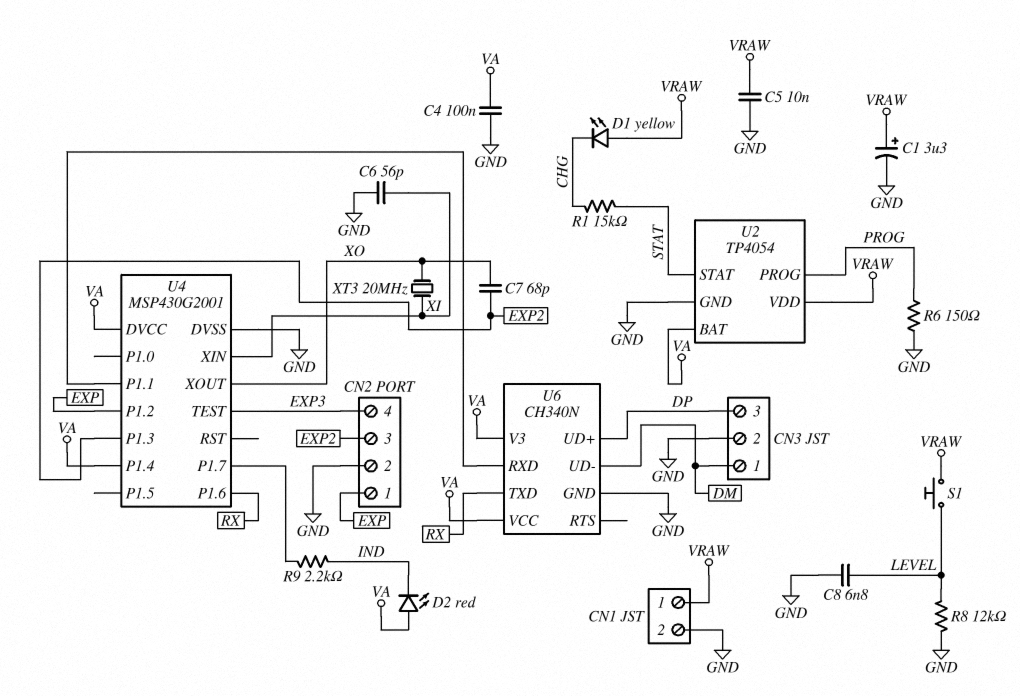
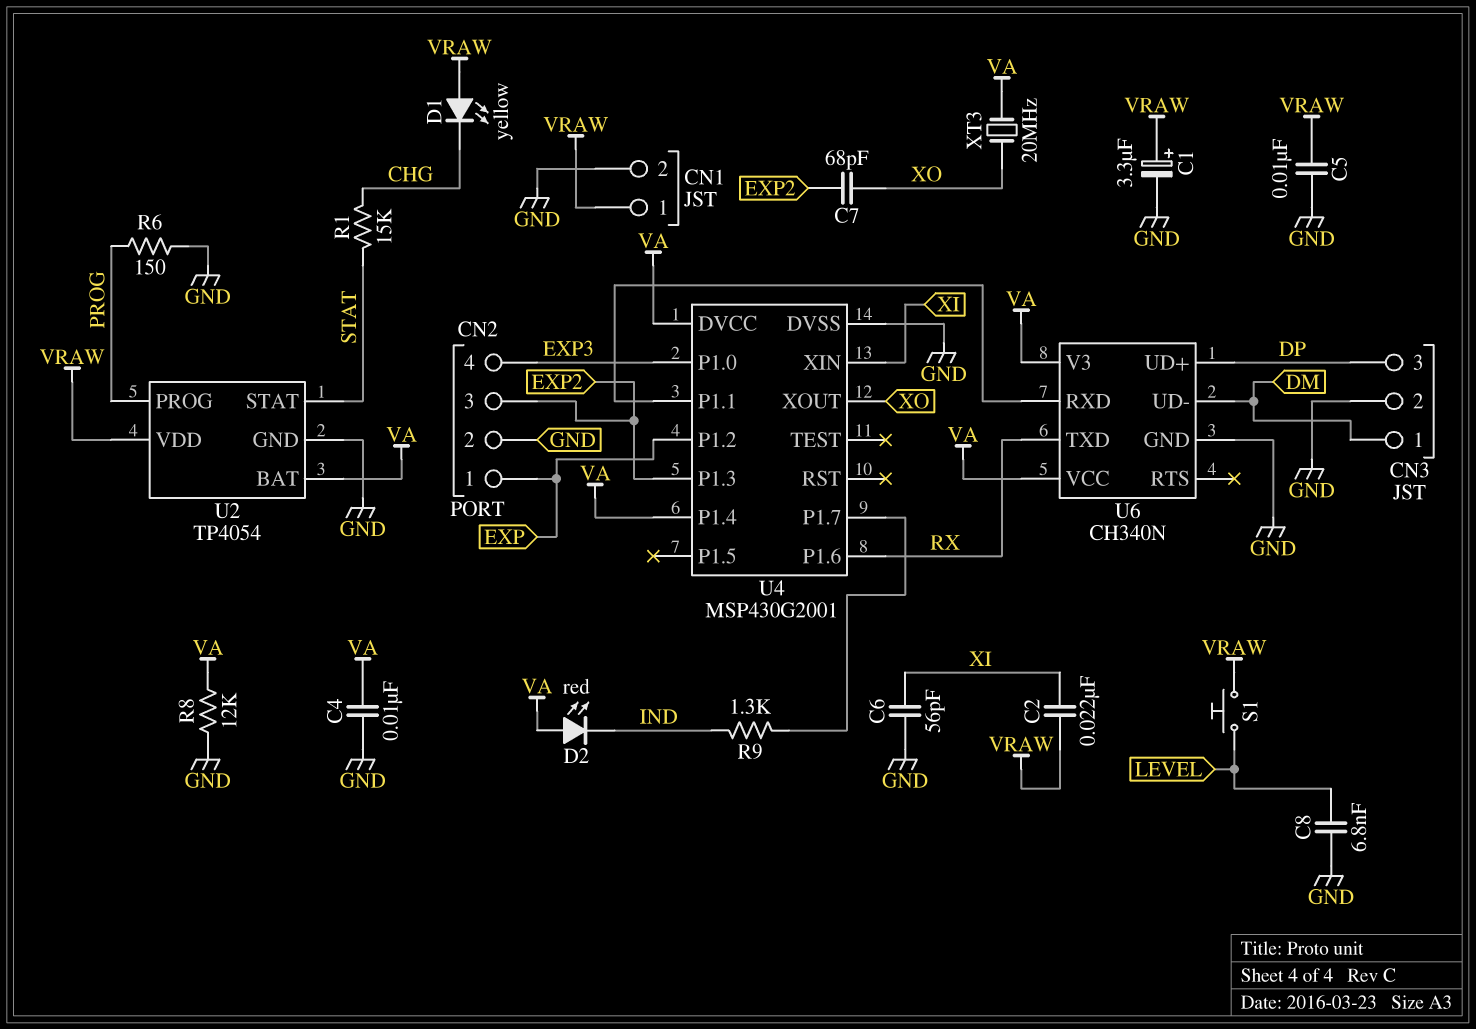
C2: none -> 22nF (VRAW, XI)
C4: 100nF (GND, VA) -> 10nF (GND, VA)
R8: 12k (GND, LEVEL) -> 12k (GND, VA)
R9: 2.2k (IND, U4/P1.7) -> 1.3k (IND, U4/P1.7)
U4 pin P1.0: none -> EXP3
U4 pin TEST: EXP3 -> none
XT3: 20MHz (XI, XO) -> 20MHz (VA, XO)

